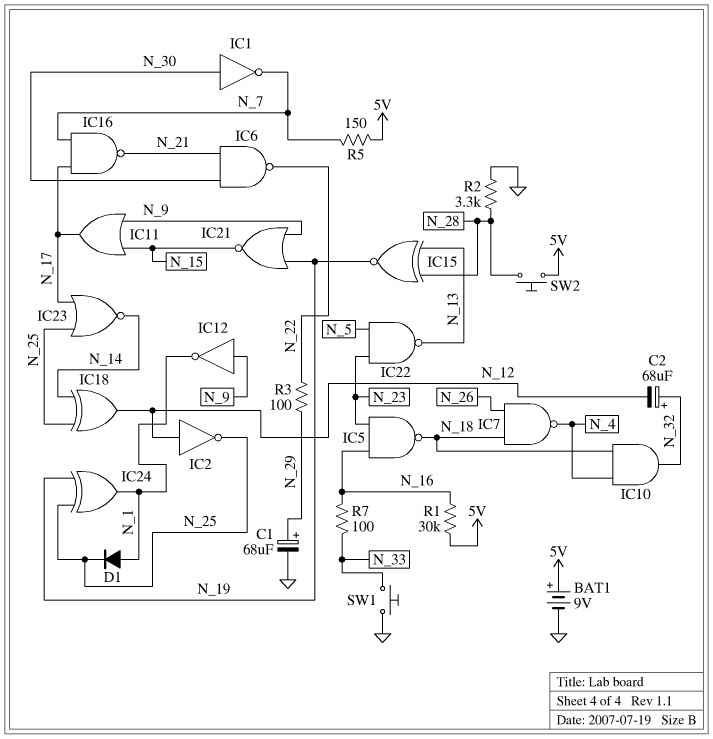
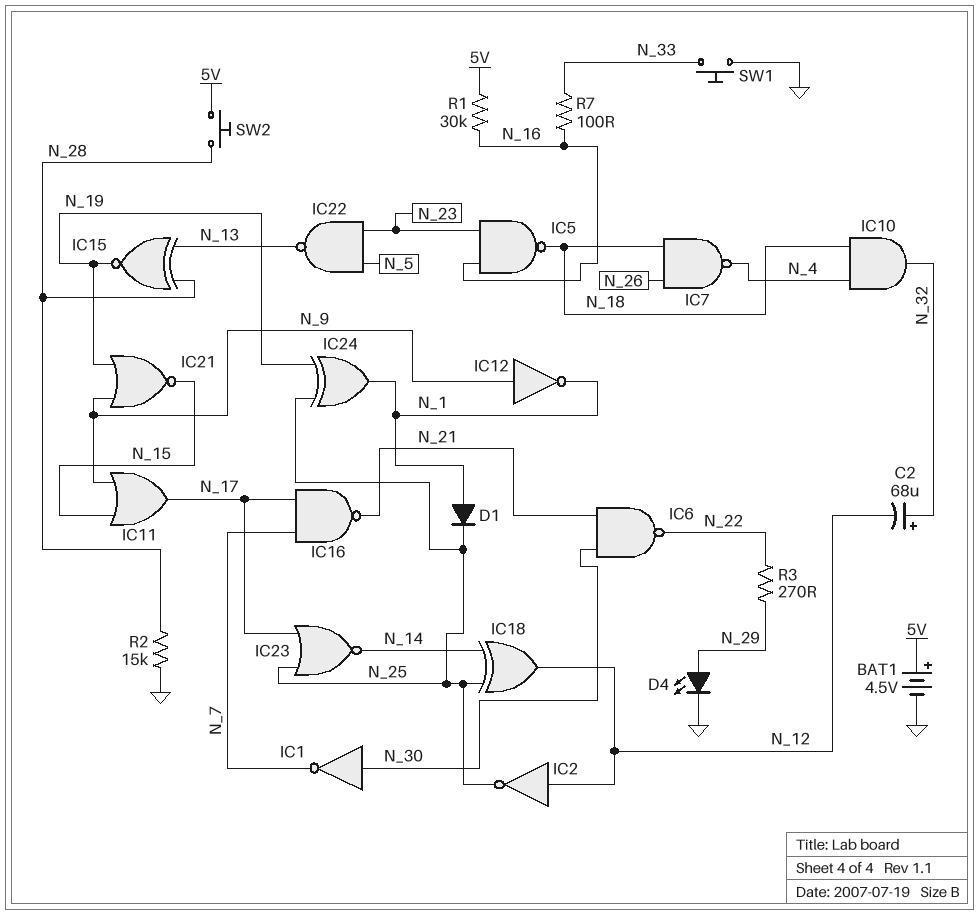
BAT1: 9V (plus 5V, minus GND) -> 4.5V (plus 5V, minus GND)
C1: 68uF (plus N_29, minus GND) -> none
D4: none -> LED (A N_29, K GND)
R2: 3.3k (GND, N_28) -> 15k (GND, N_28)
R3: 100 (N_22, N_29) -> 270 (N_22, N_29)
R5: 150 (5V, N_7) -> none

